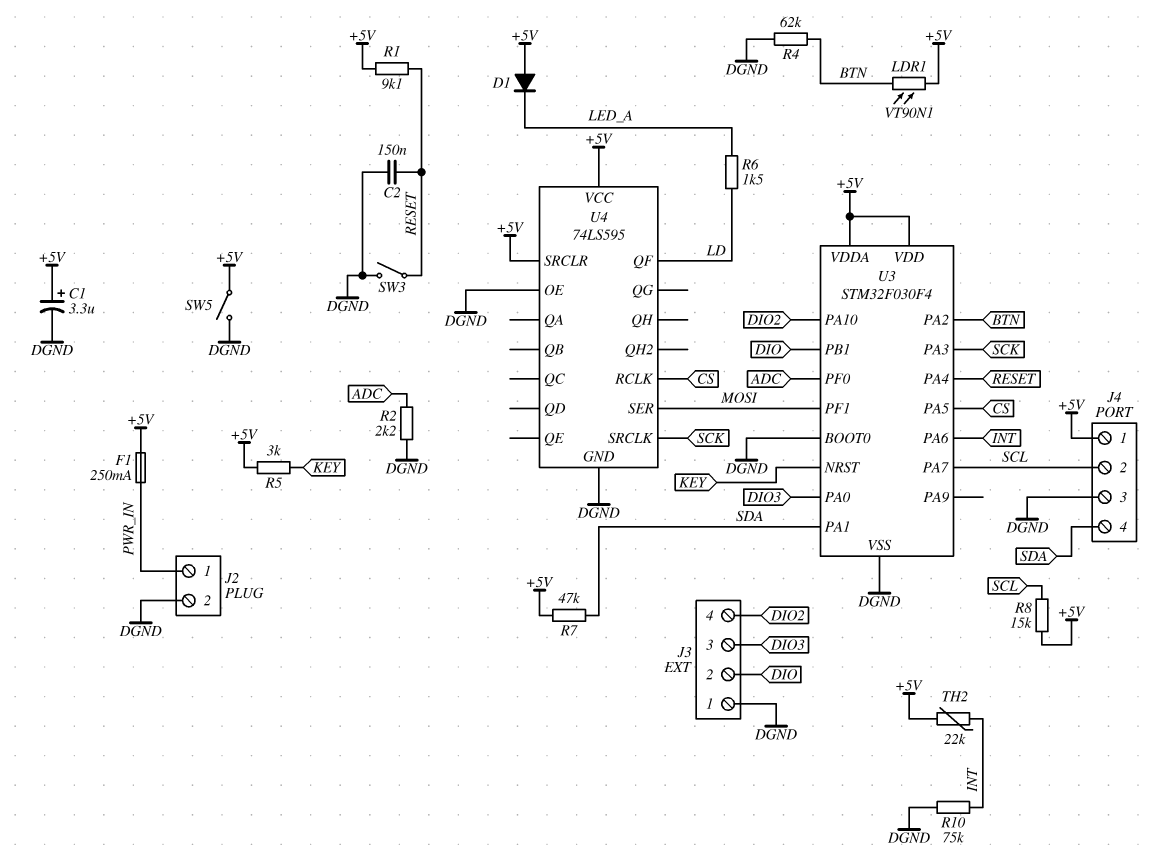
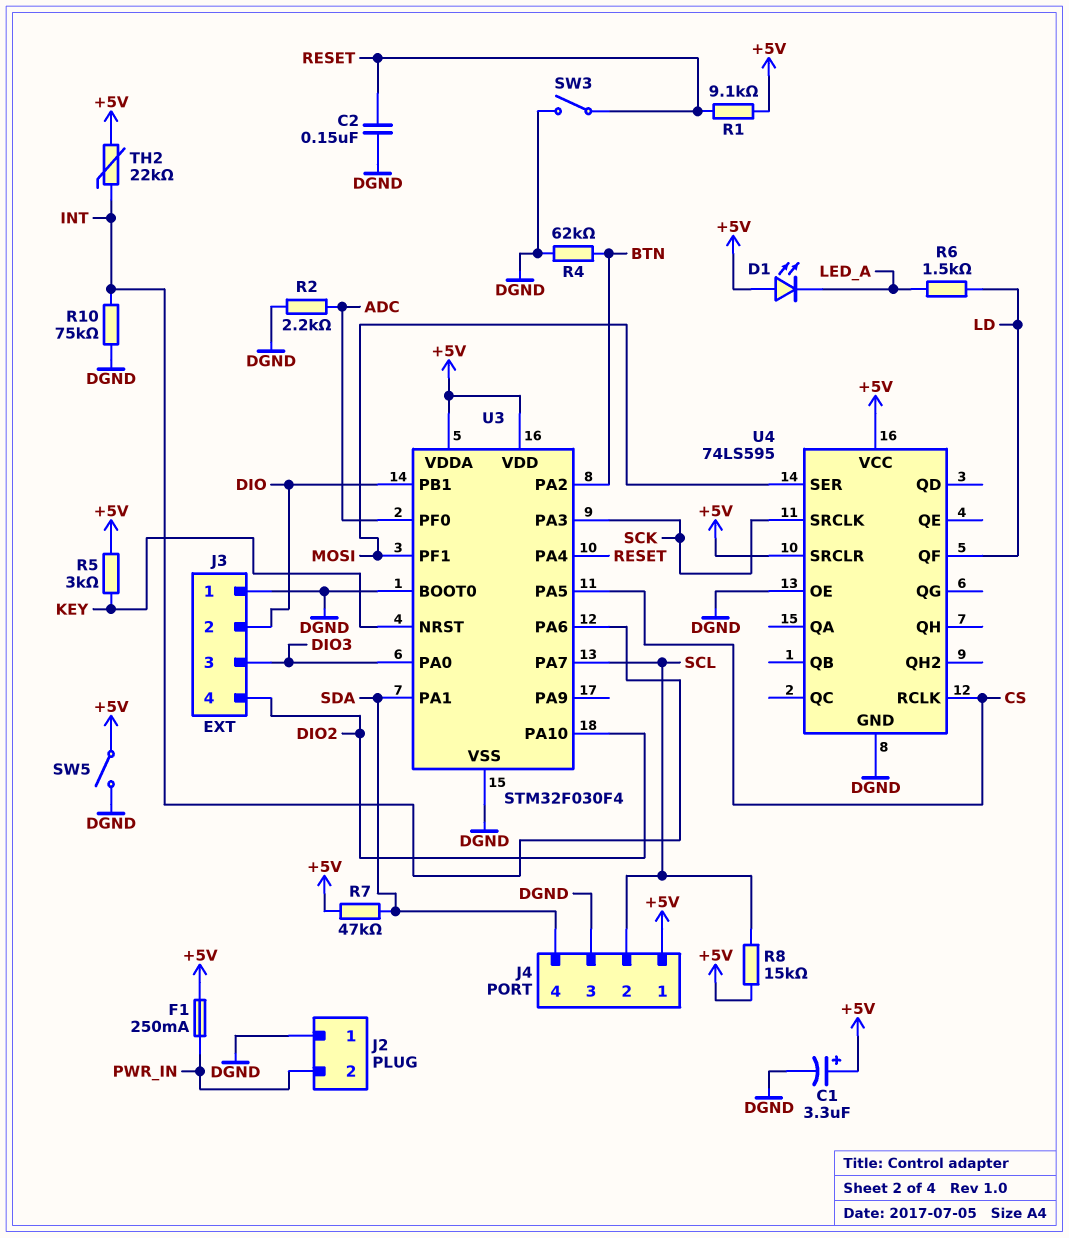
D1: diode (A +5V, K LED_A) -> LED (A +5V, K LED_A)
J2 pin 1: PWR_IN -> DGND
J2 pin 2: DGND -> PWR_IN
LDR1: VT90N1 (+5V, BTN) -> none

